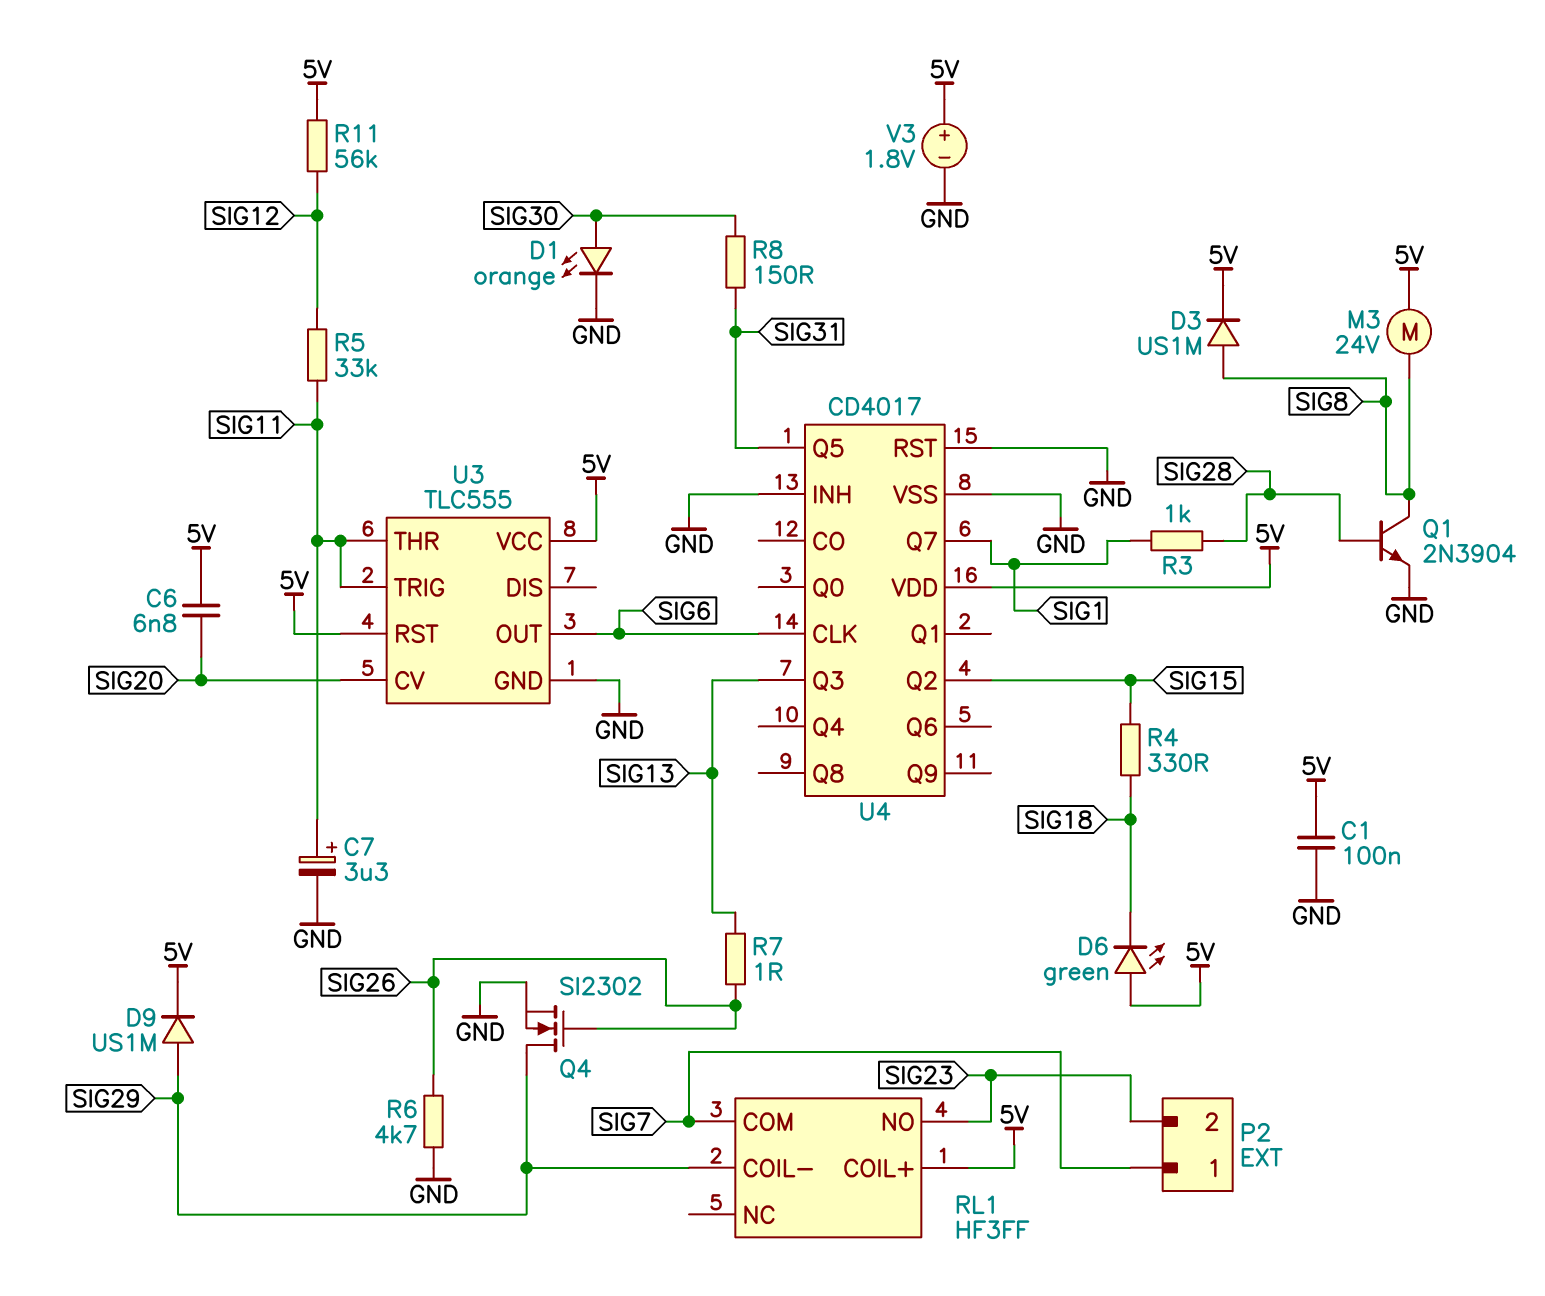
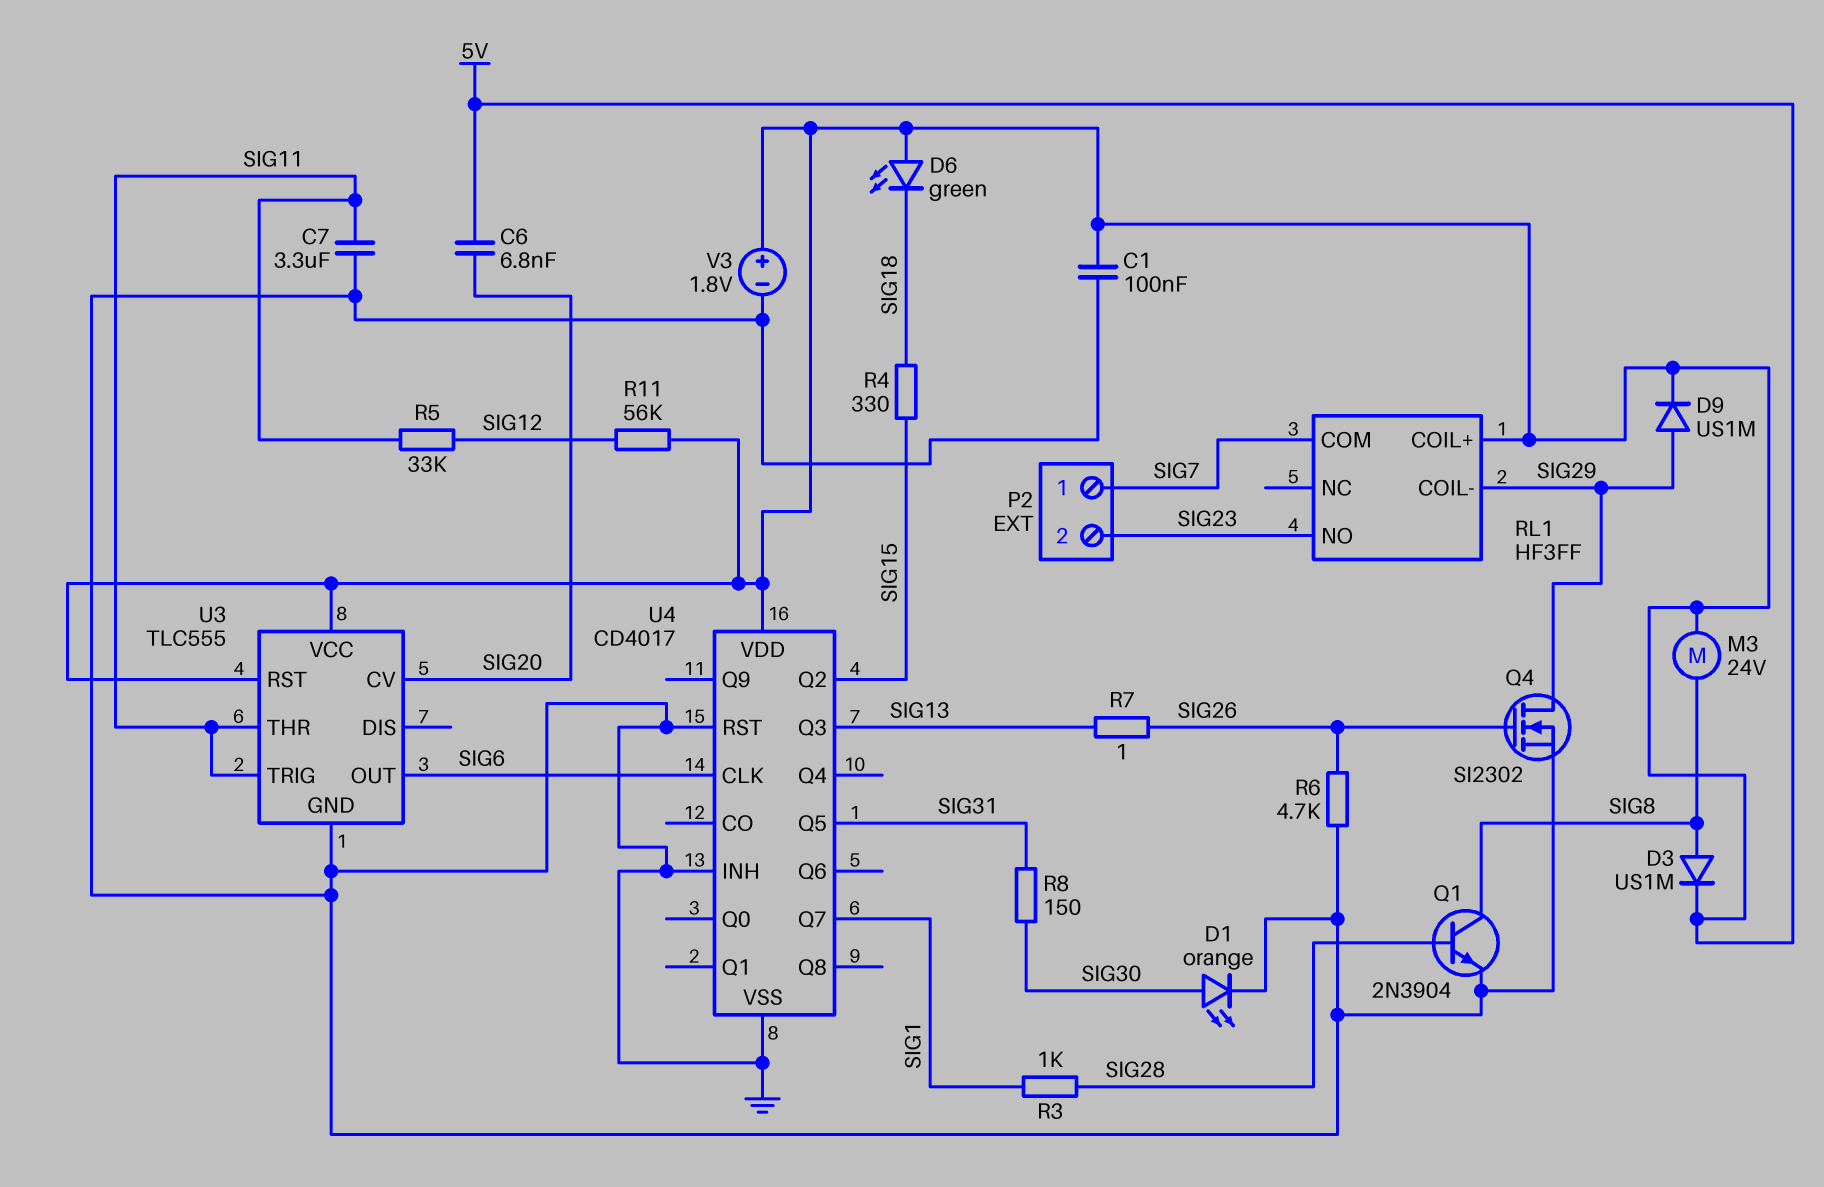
C7: 3.3uF (plus SIG11, minus GND) -> 3.3uF (GND, SIG11)

